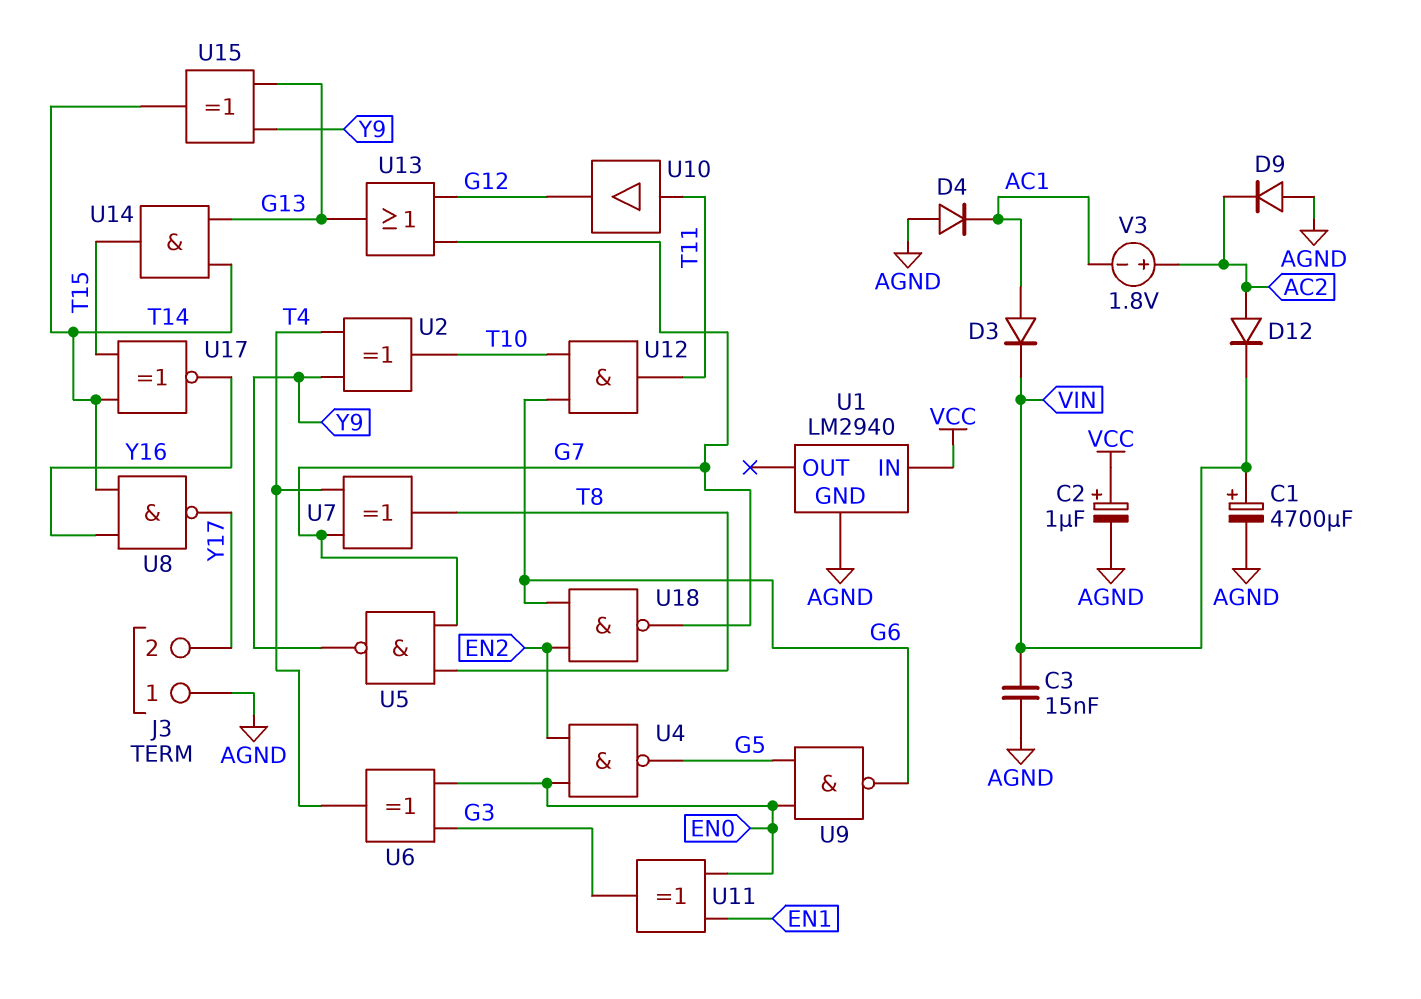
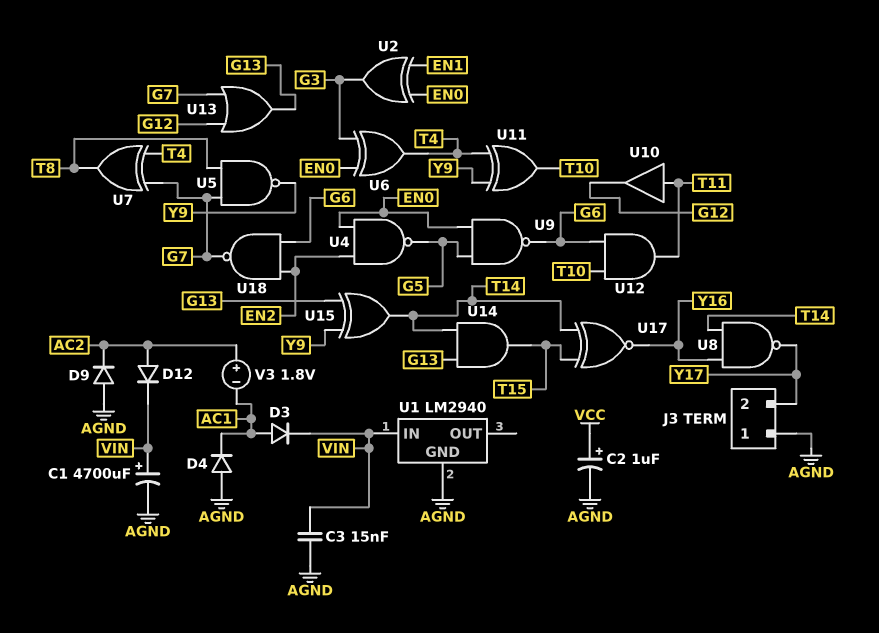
U1 pin IN: VCC -> VIN
U2: XOR (in T4, in Y9, out T10) -> XOR (in EN0, in EN1, out G3)
U11: XOR (in EN0, in EN1, out G3) -> XOR (in T4, in Y9, out T10)

